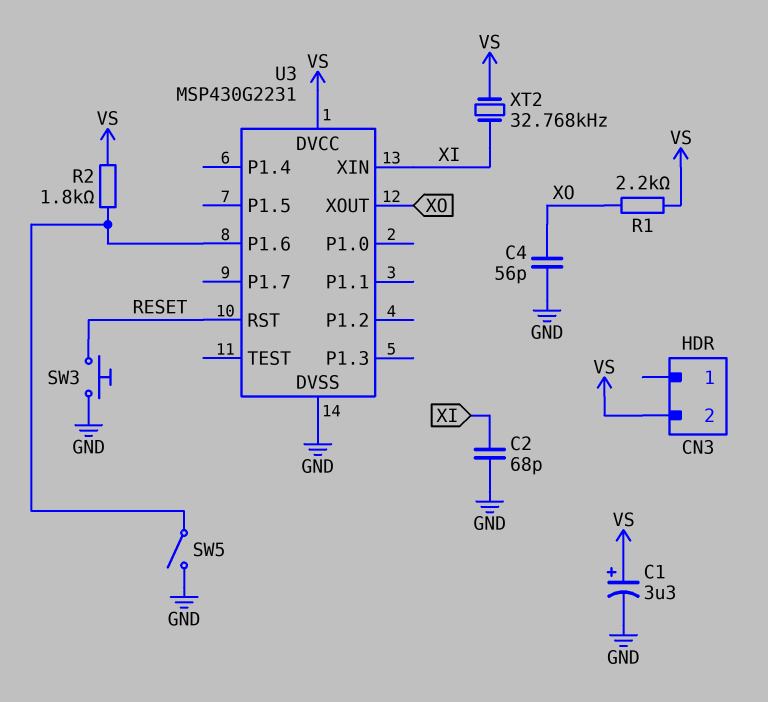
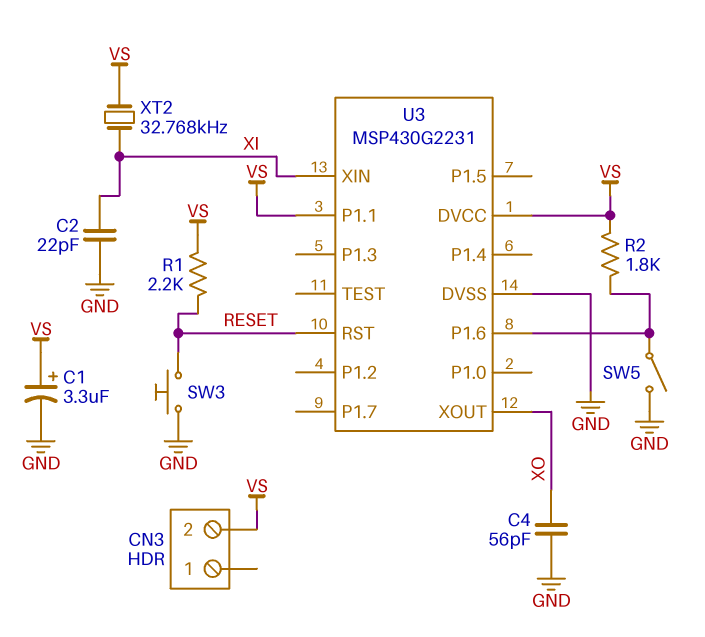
C2: 68pF (GND, XI) -> 22pF (GND, XI)
R1: 2.2k (VS, XO) -> 2.2k (RESET, VS)
U3 pin P1.1: none -> VS

